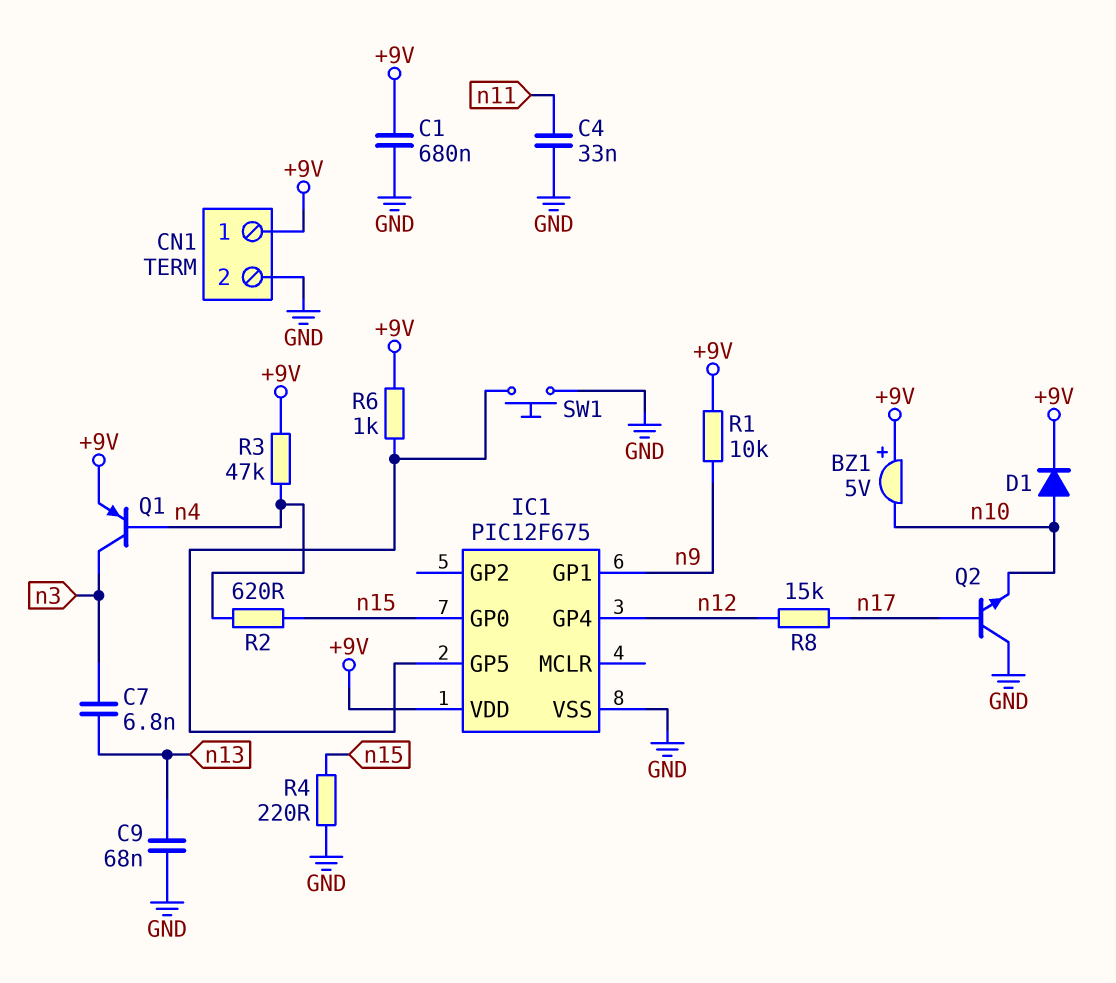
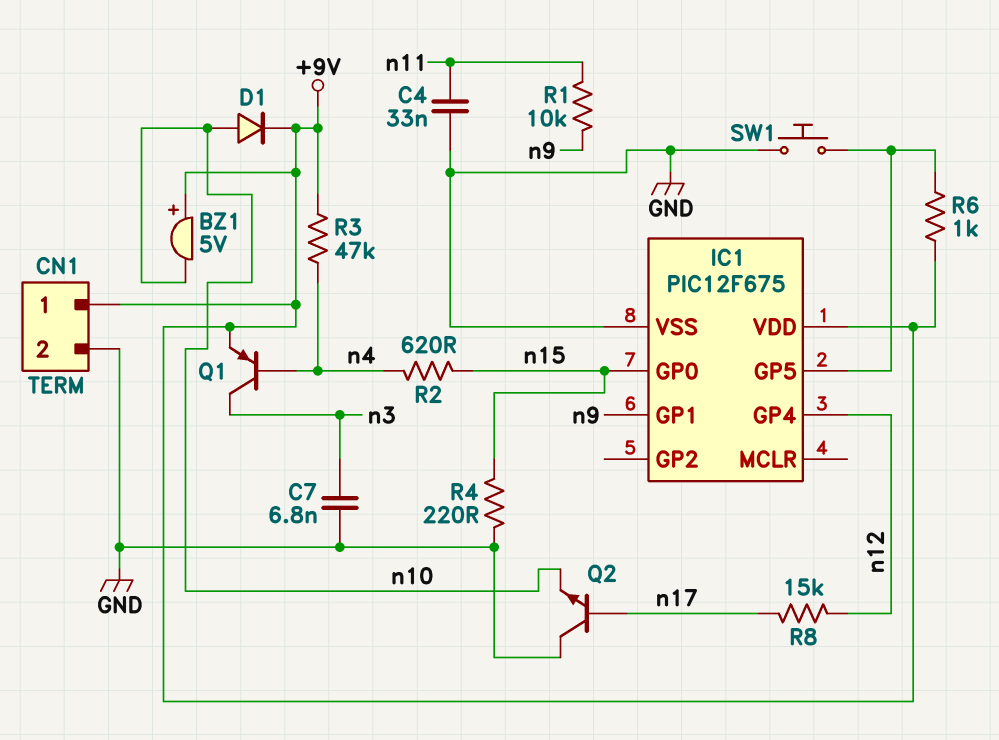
C1: 680nF (+9V, GND) -> none
C7: 6.8nF (n3, n13) -> 6.8nF (GND, n3)
C9: 68nF (GND, n13) -> none
R1: 10k (+9V, n9) -> 10k (n9, n11)

